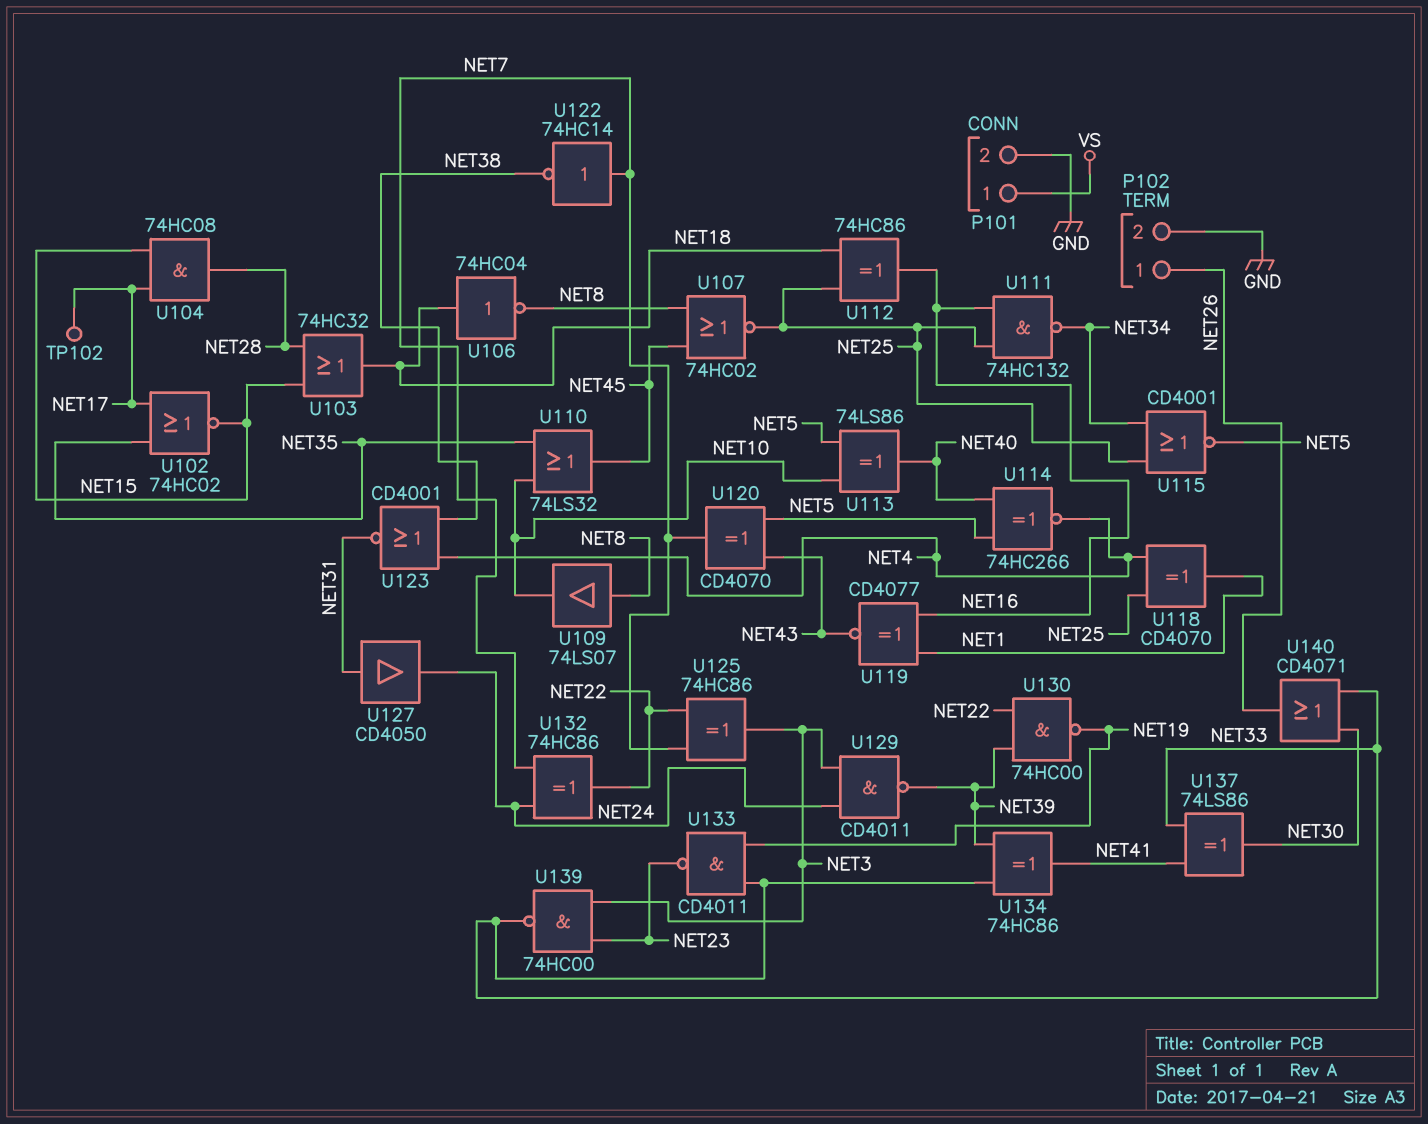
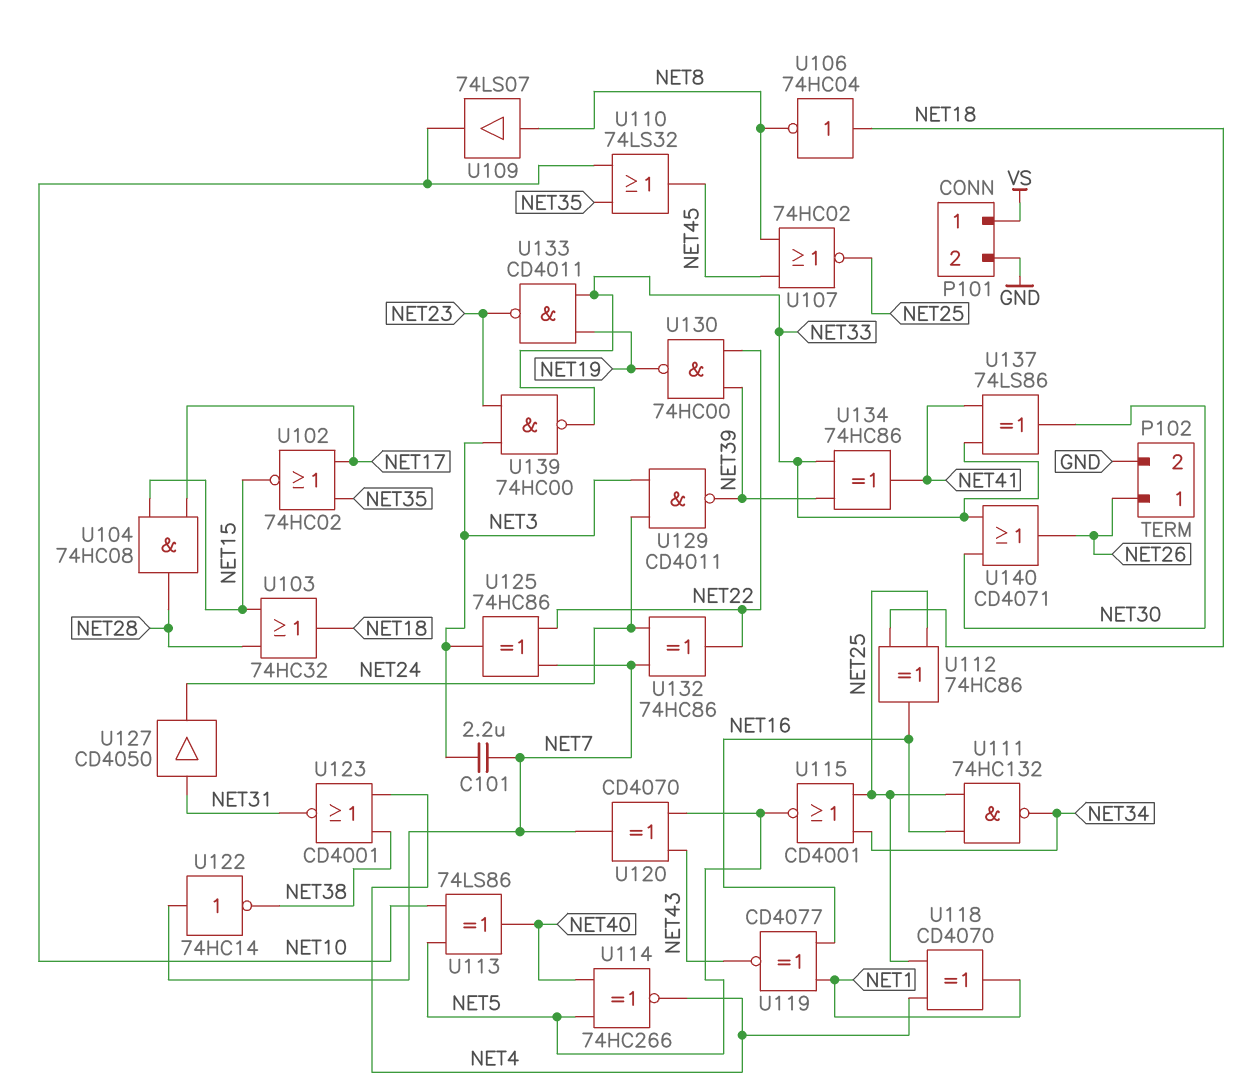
C101: none -> 2.2uF (NET3, NET7)
TP102: test point (NET17) -> none

